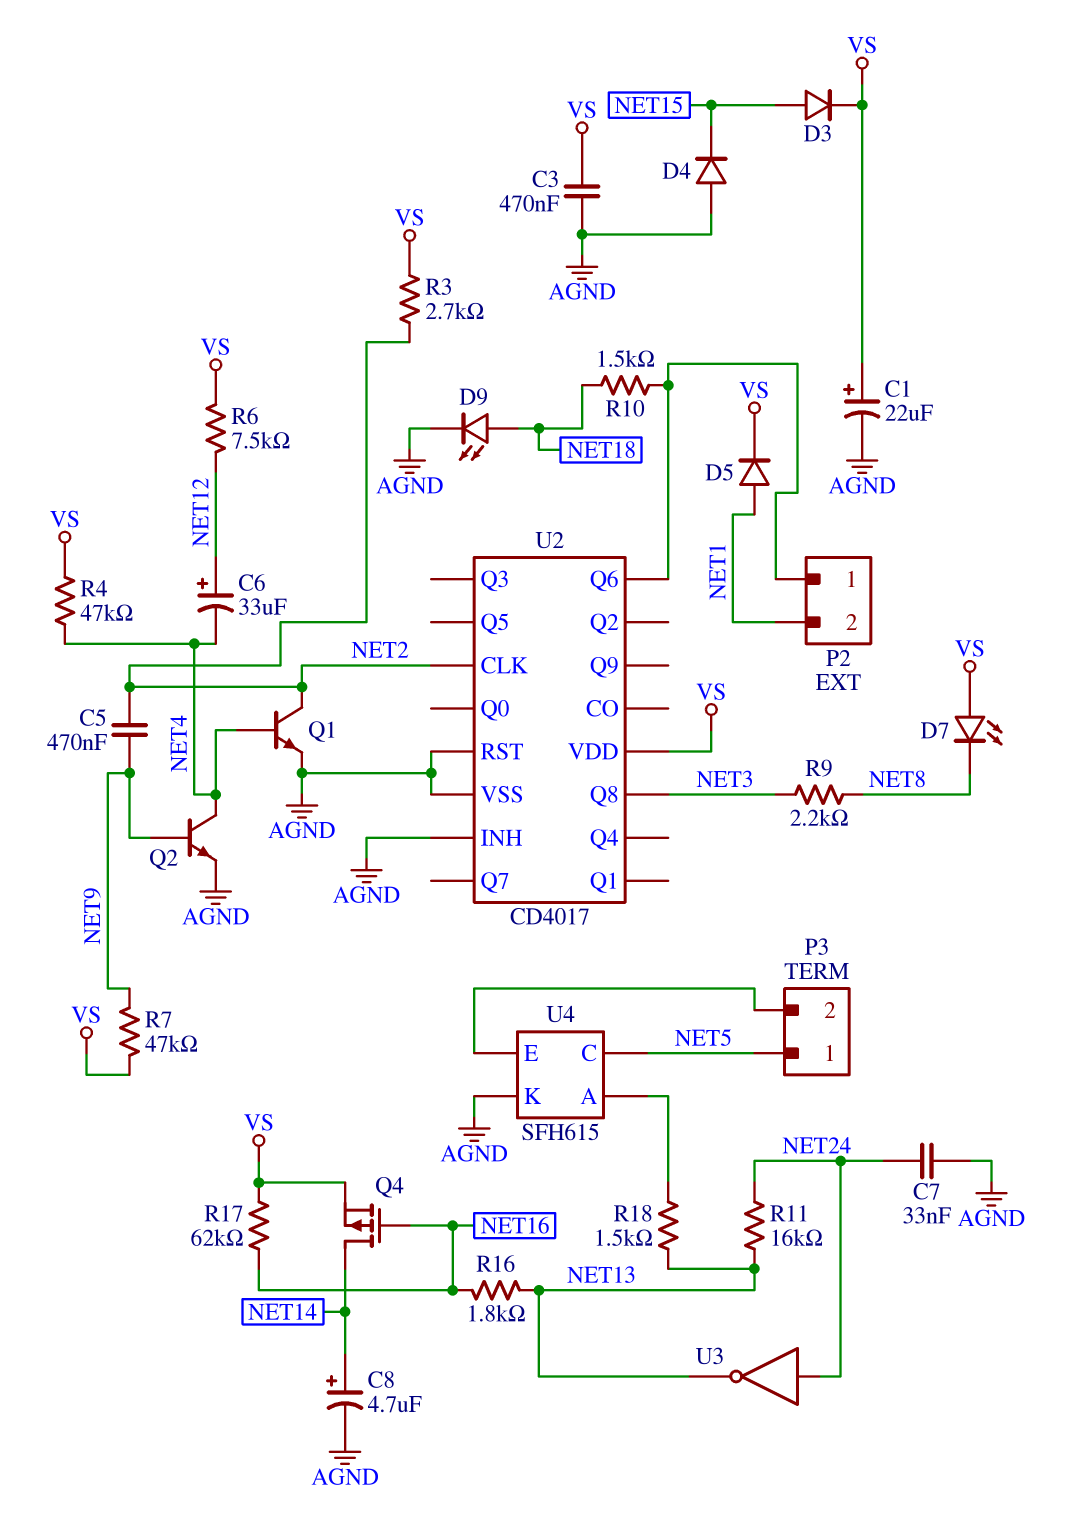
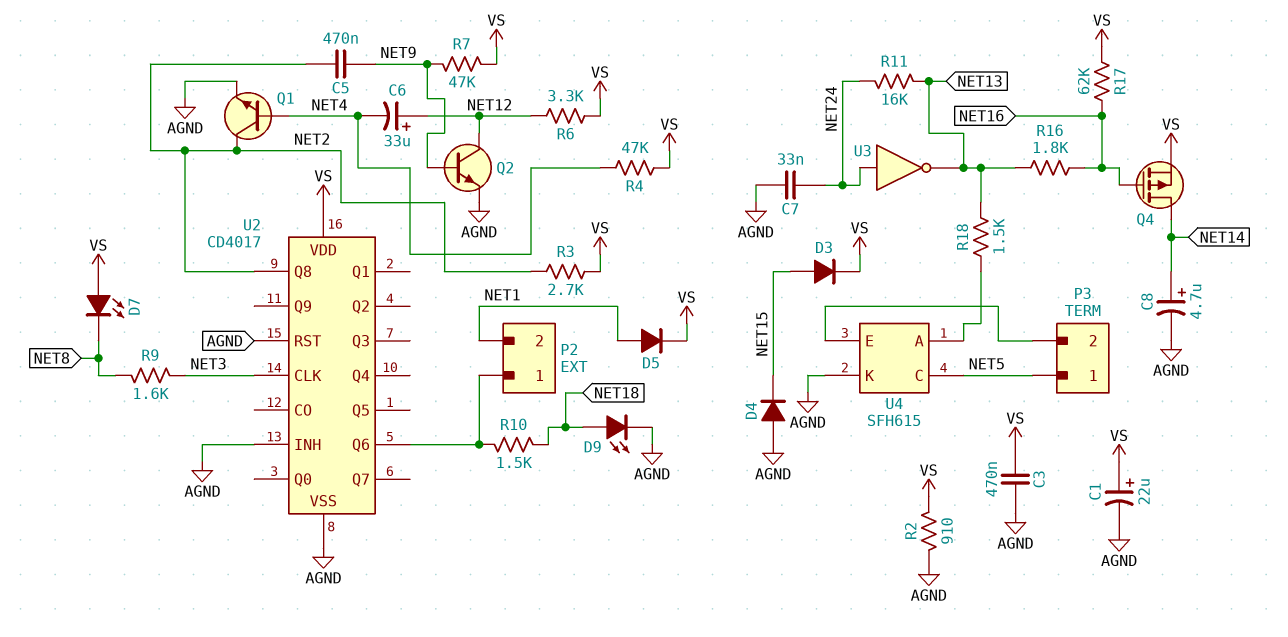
Q2: NPN (B NET9, C NET4, E AGND) -> NPN (B NET9, C NET12, E AGND)
R2: none -> 910 (AGND, VS)
R6: 7.5k (NET12, VS) -> 3.3k (NET12, VS)
R9: 2.2k (NET3, NET8) -> 1.6k (NET3, NET8)
U2 pin CLK: NET2 -> NET3
U2 pin Q8: NET3 -> NET2

